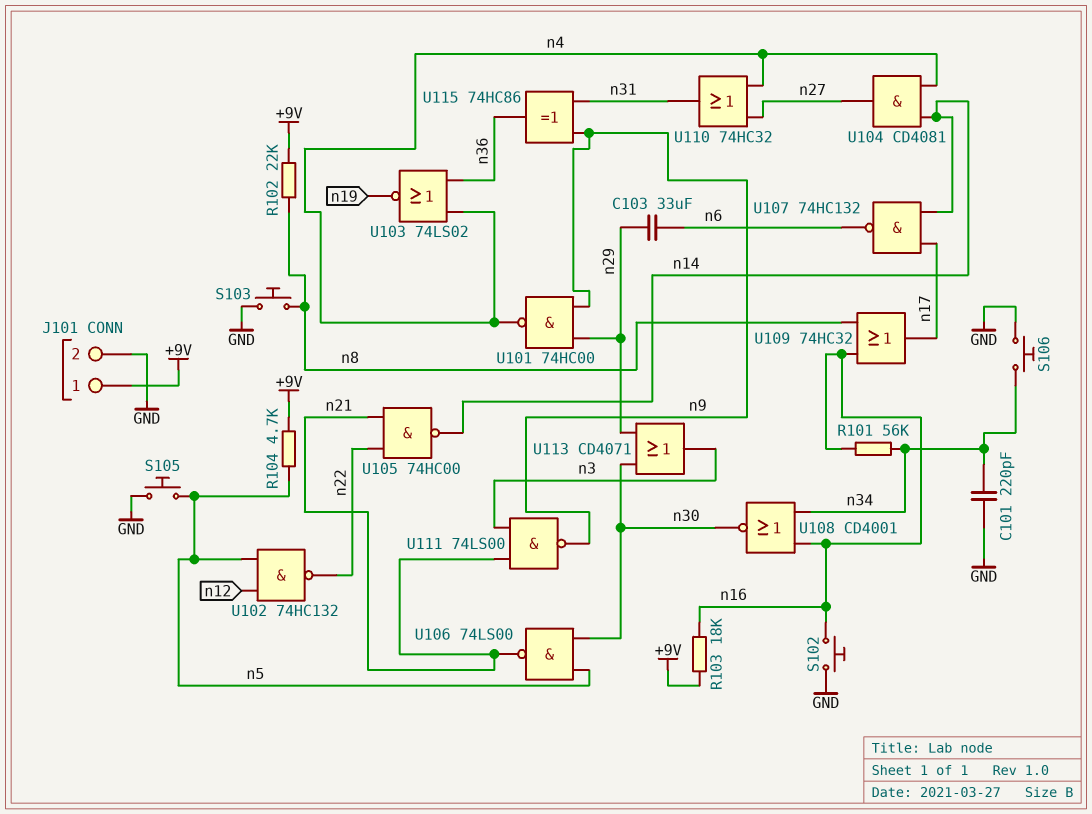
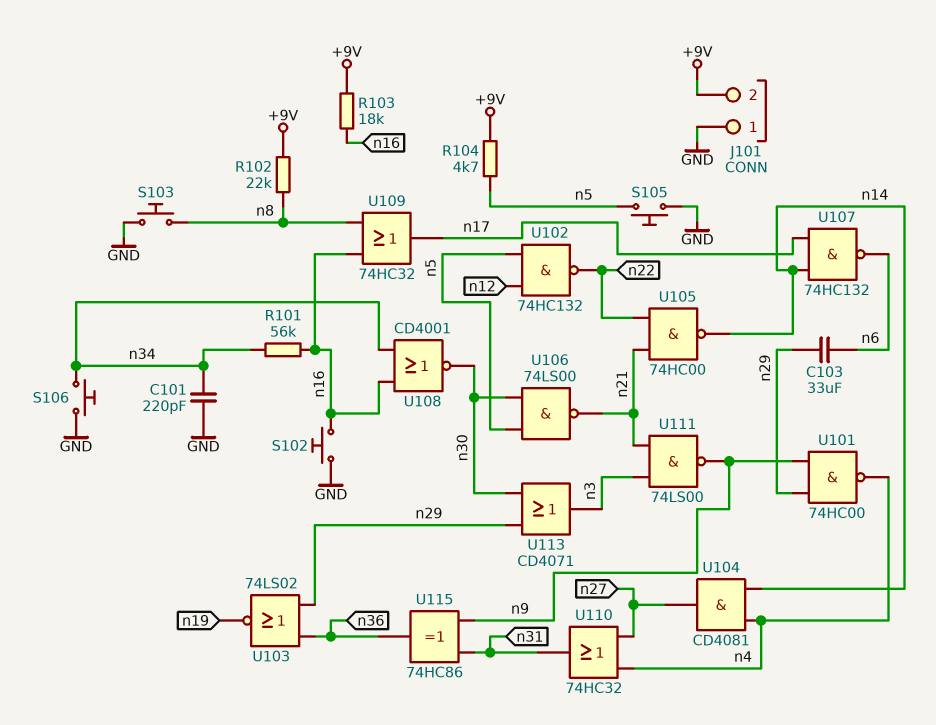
J101 pin 1: +9V -> GND
J101 pin 2: GND -> +9V
U103: NOR 74LS02 (in n4, in n36, out n19) -> NOR 74LS02 (in n29, in n36, out n19)

